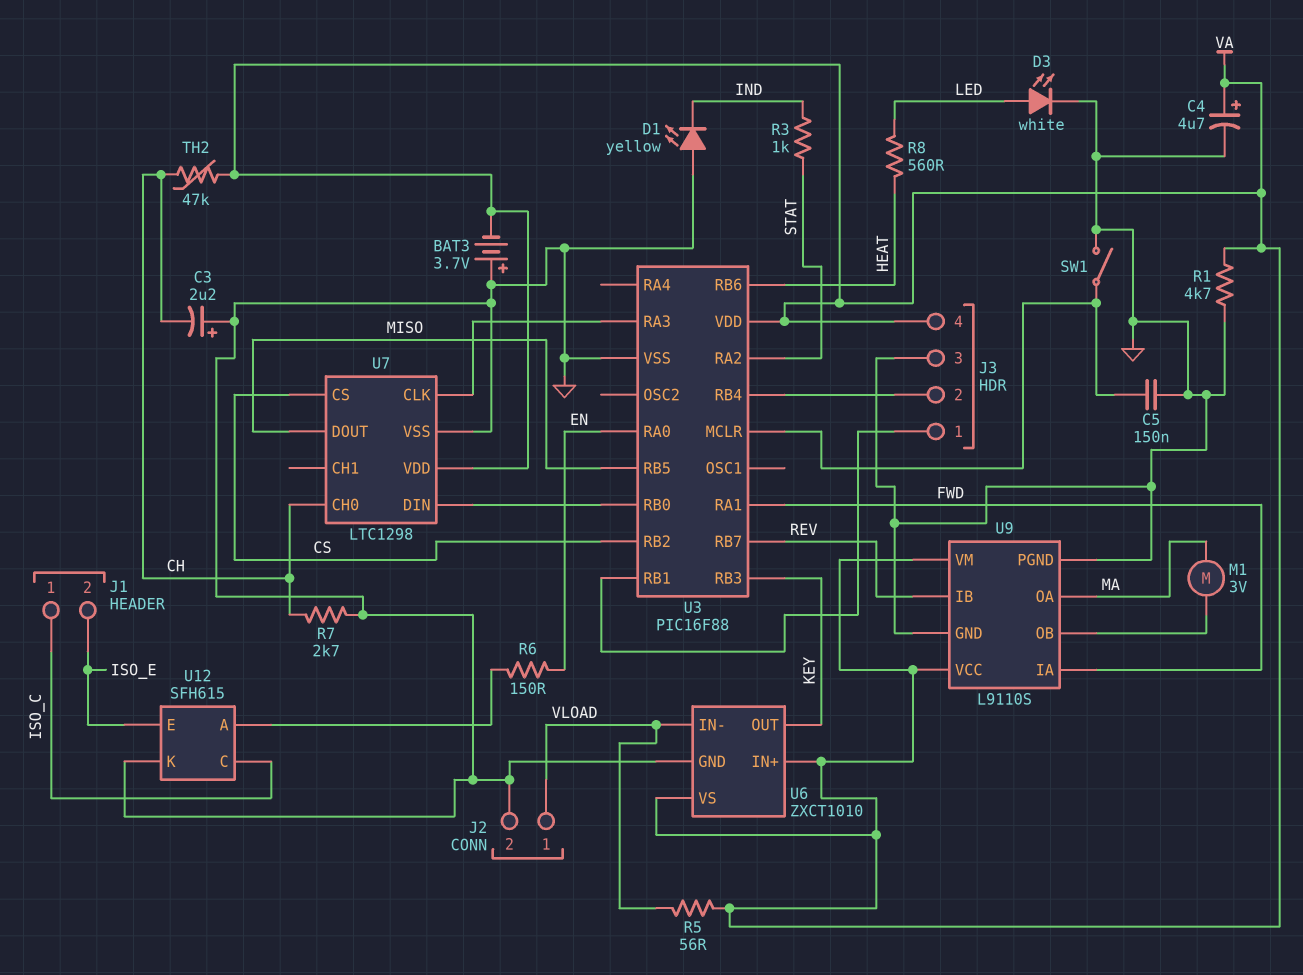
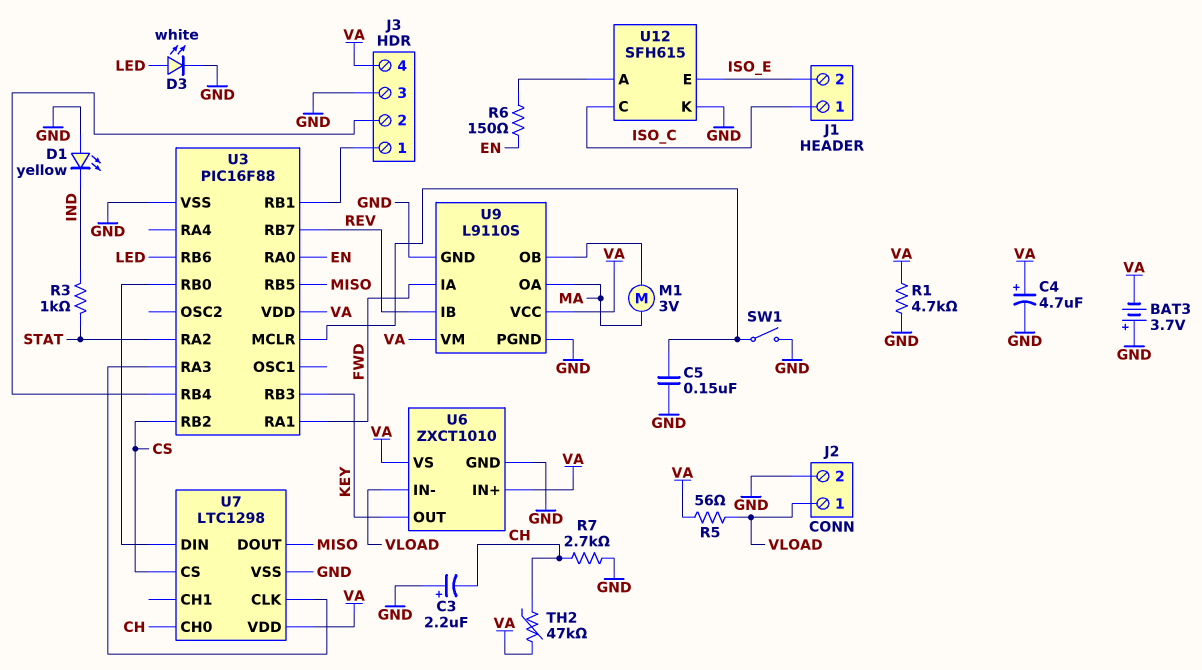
R8: 560 (HEAT, LED) -> none
U3 pin RB6: HEAT -> LED

